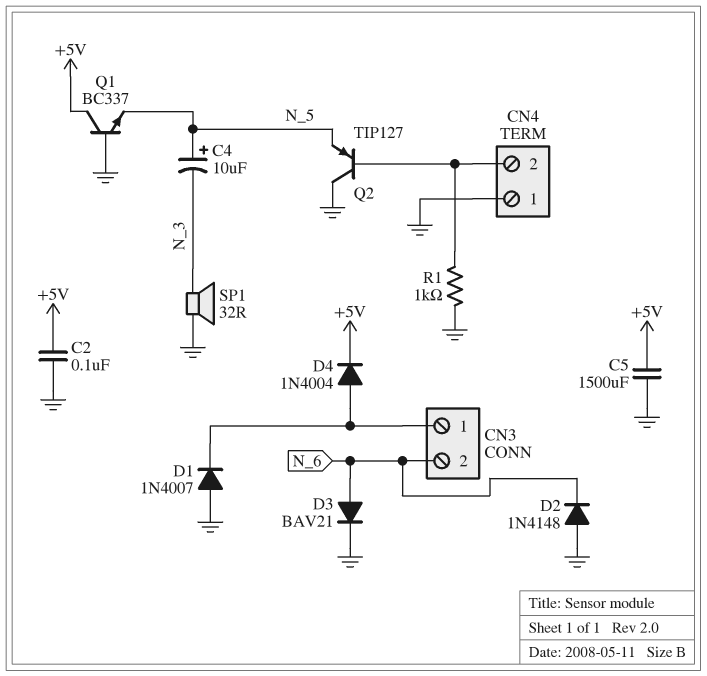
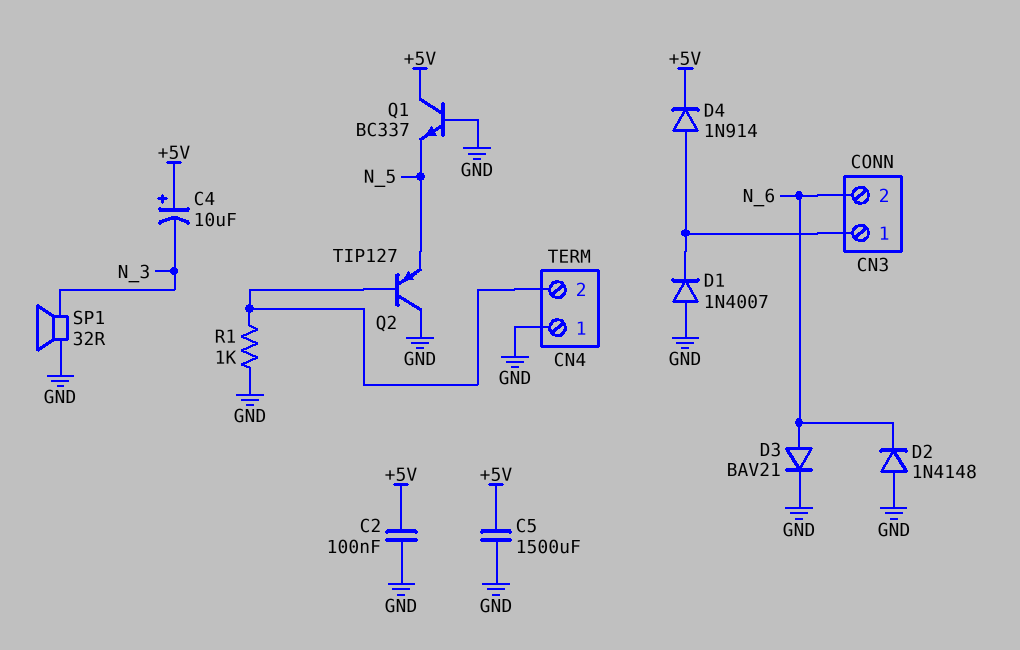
C4: 10uF (plus N_5, minus N_3) -> 10uF (plus +5V, minus N_3)
D4: diode 1N4004 (A CN3/1, K +5V) -> diode 1N914 (A CN3/1, K +5V)

